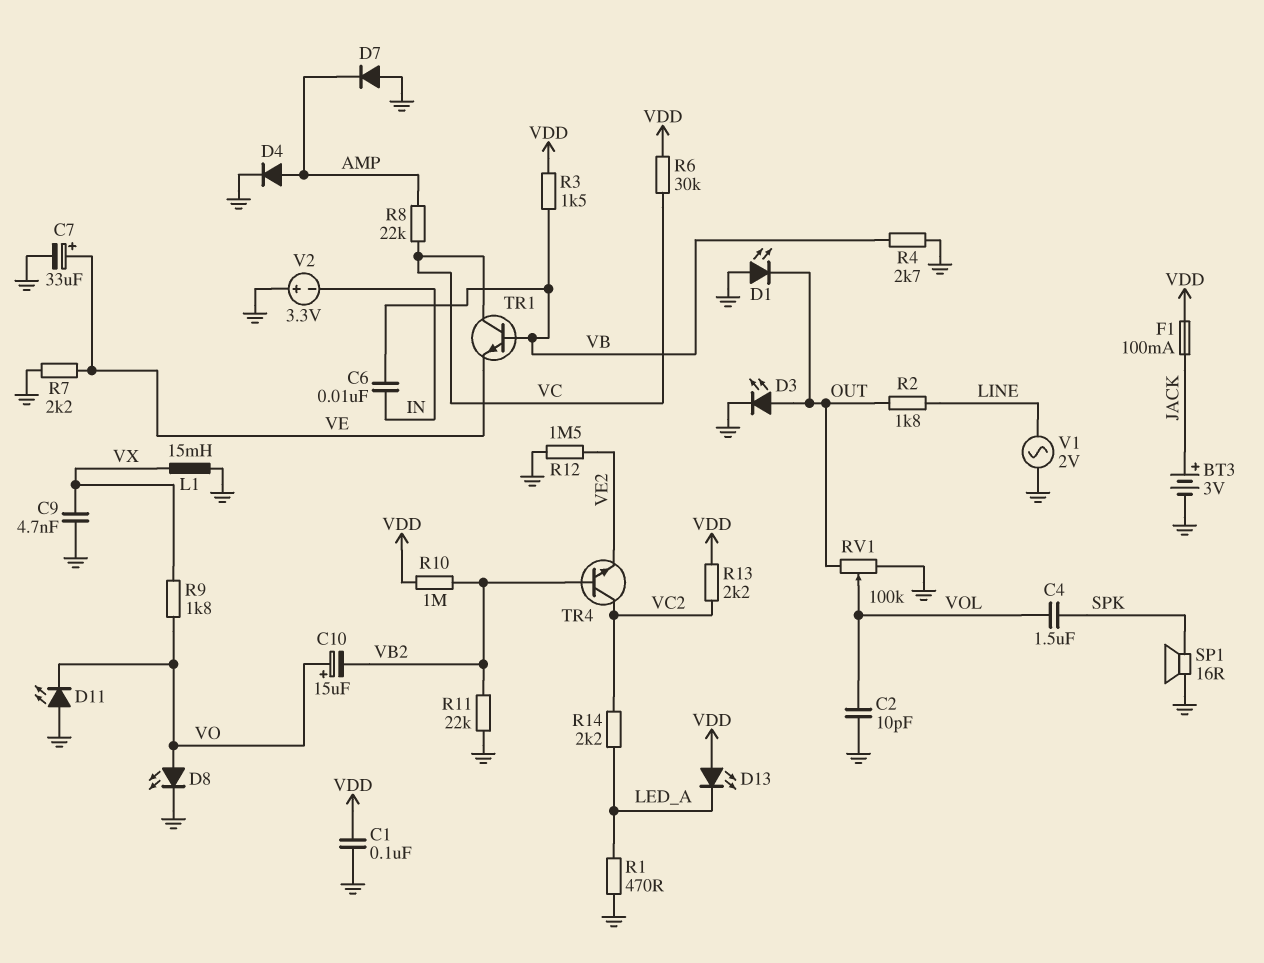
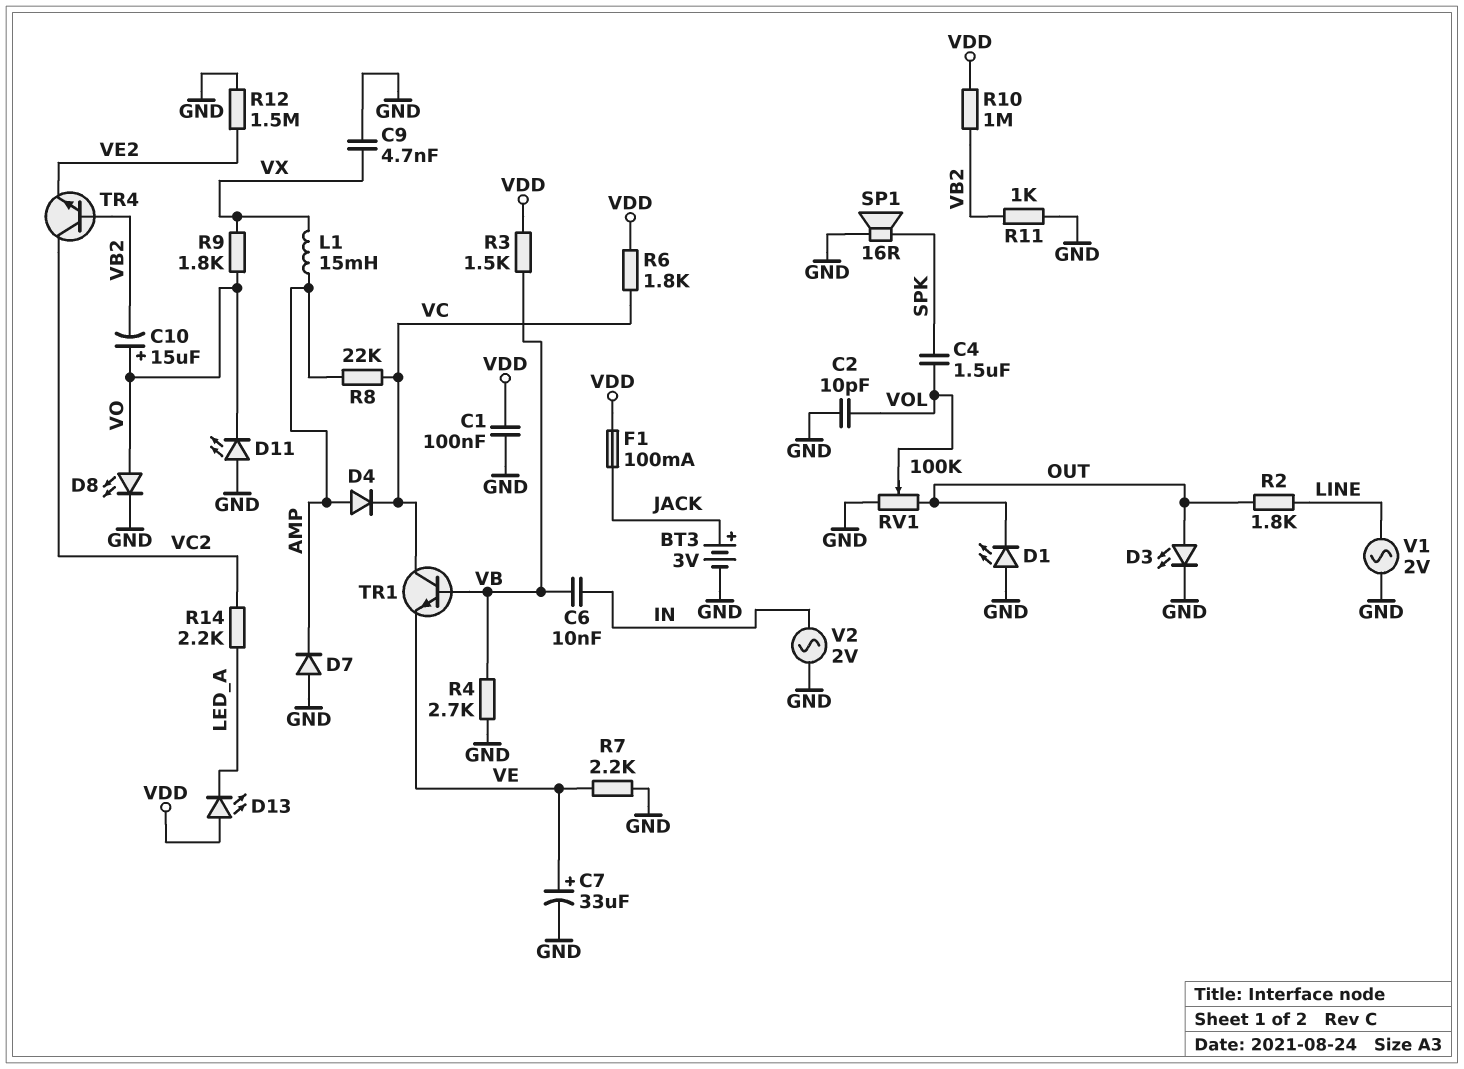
D4: diode (A AMP, K GND) -> diode (A AMP, K VC)
L1: 15mH (GND, VX) -> 15mH (AMP, VX)
R1: 470 (GND, LED_A) -> none
R6: 30k (VC, VDD) -> 1.8k (VC, VDD)
R11: 22k (GND, VB2) -> 1k (GND, VB2)
R13: 2.2k (VC2, VDD) -> none
V2: 3.3V (plus GND, minus IN) -> AC 2V (GND, IN)

